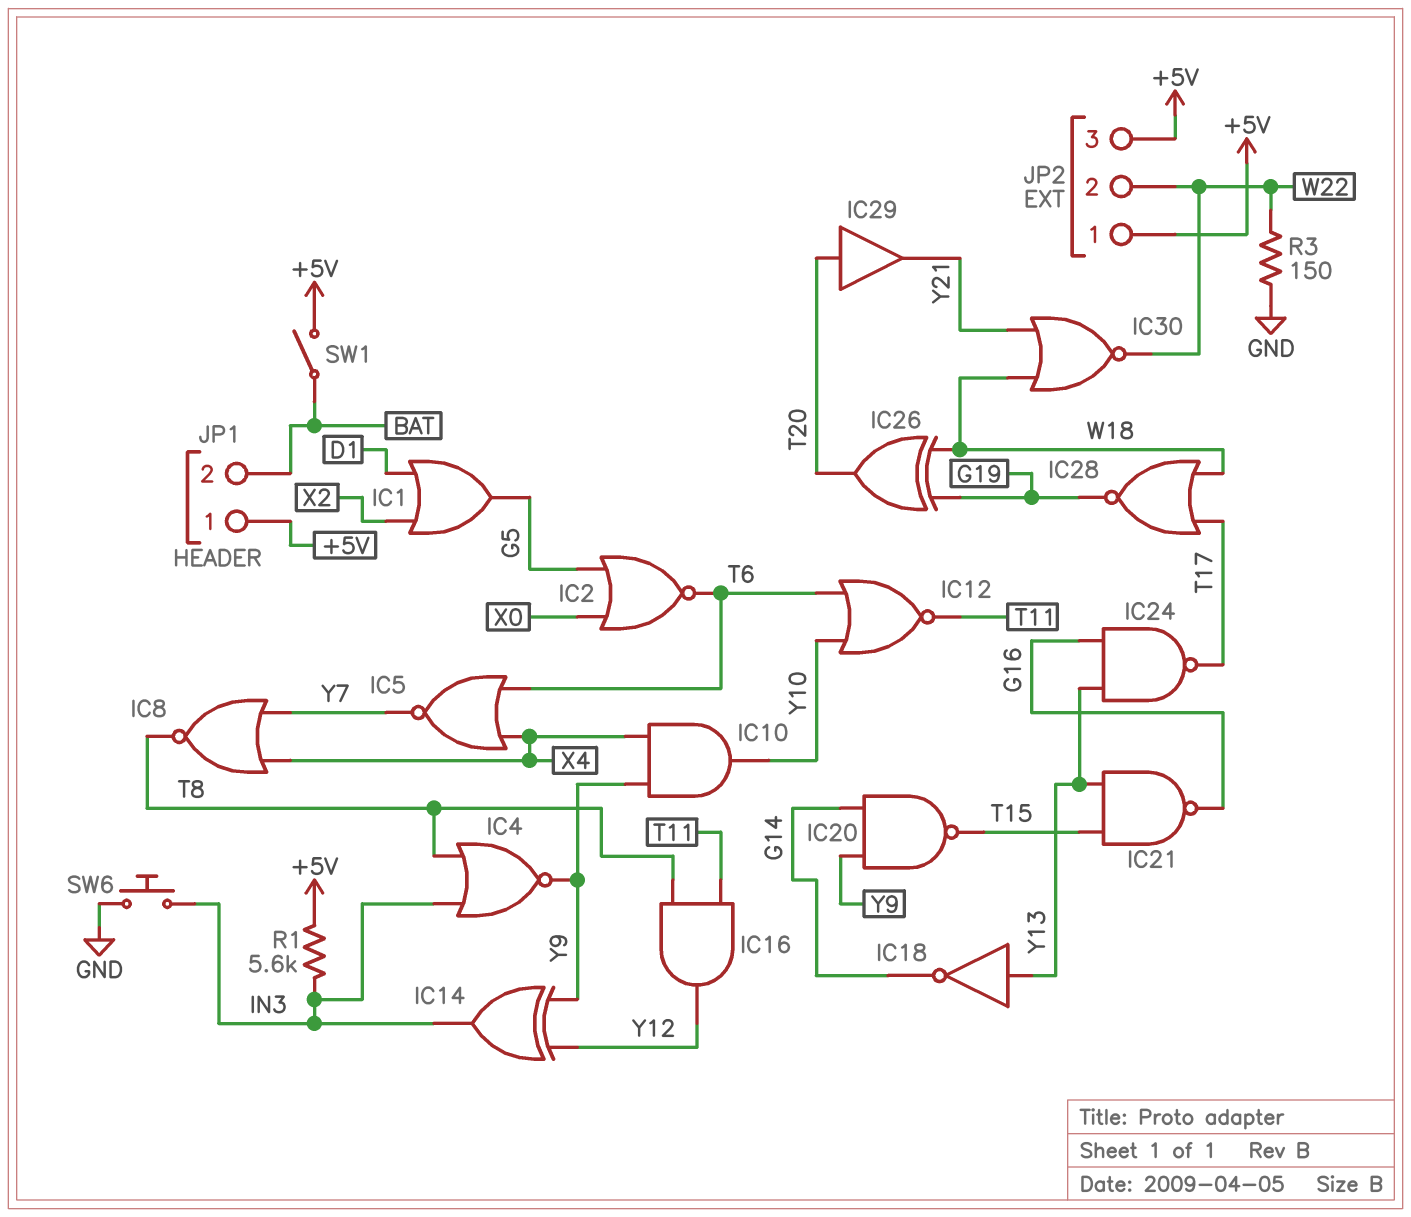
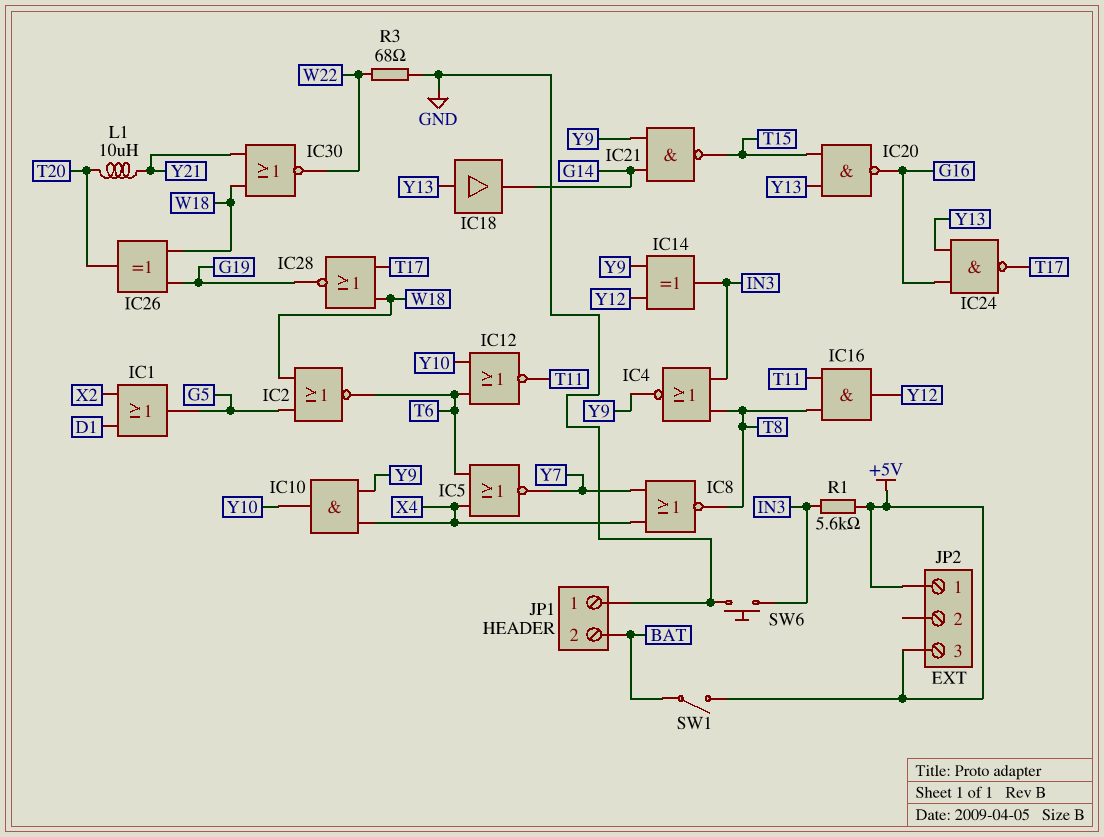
IC2: NOR (in G5, in X0, out T6) -> NOR (in G5, in W18, out T6)
IC18: NOT (in Y13, out G14) -> buffer (in Y13, out G14)
IC20: NAND (in G14, in Y9, out T15) -> NAND (in T15, in Y13, out G16)
IC21: NAND (in T15, in Y13, out G16) -> NAND (in G14, in Y9, out T15)
IC29: buffer (in T20, out Y21) -> none
JP1 pin 1: +5V -> GND
JP2 pin 2: W22 -> none
L1: none -> 10uH (T20, Y21)
R3: 150 (GND, W22) -> 68 (GND, W22)

